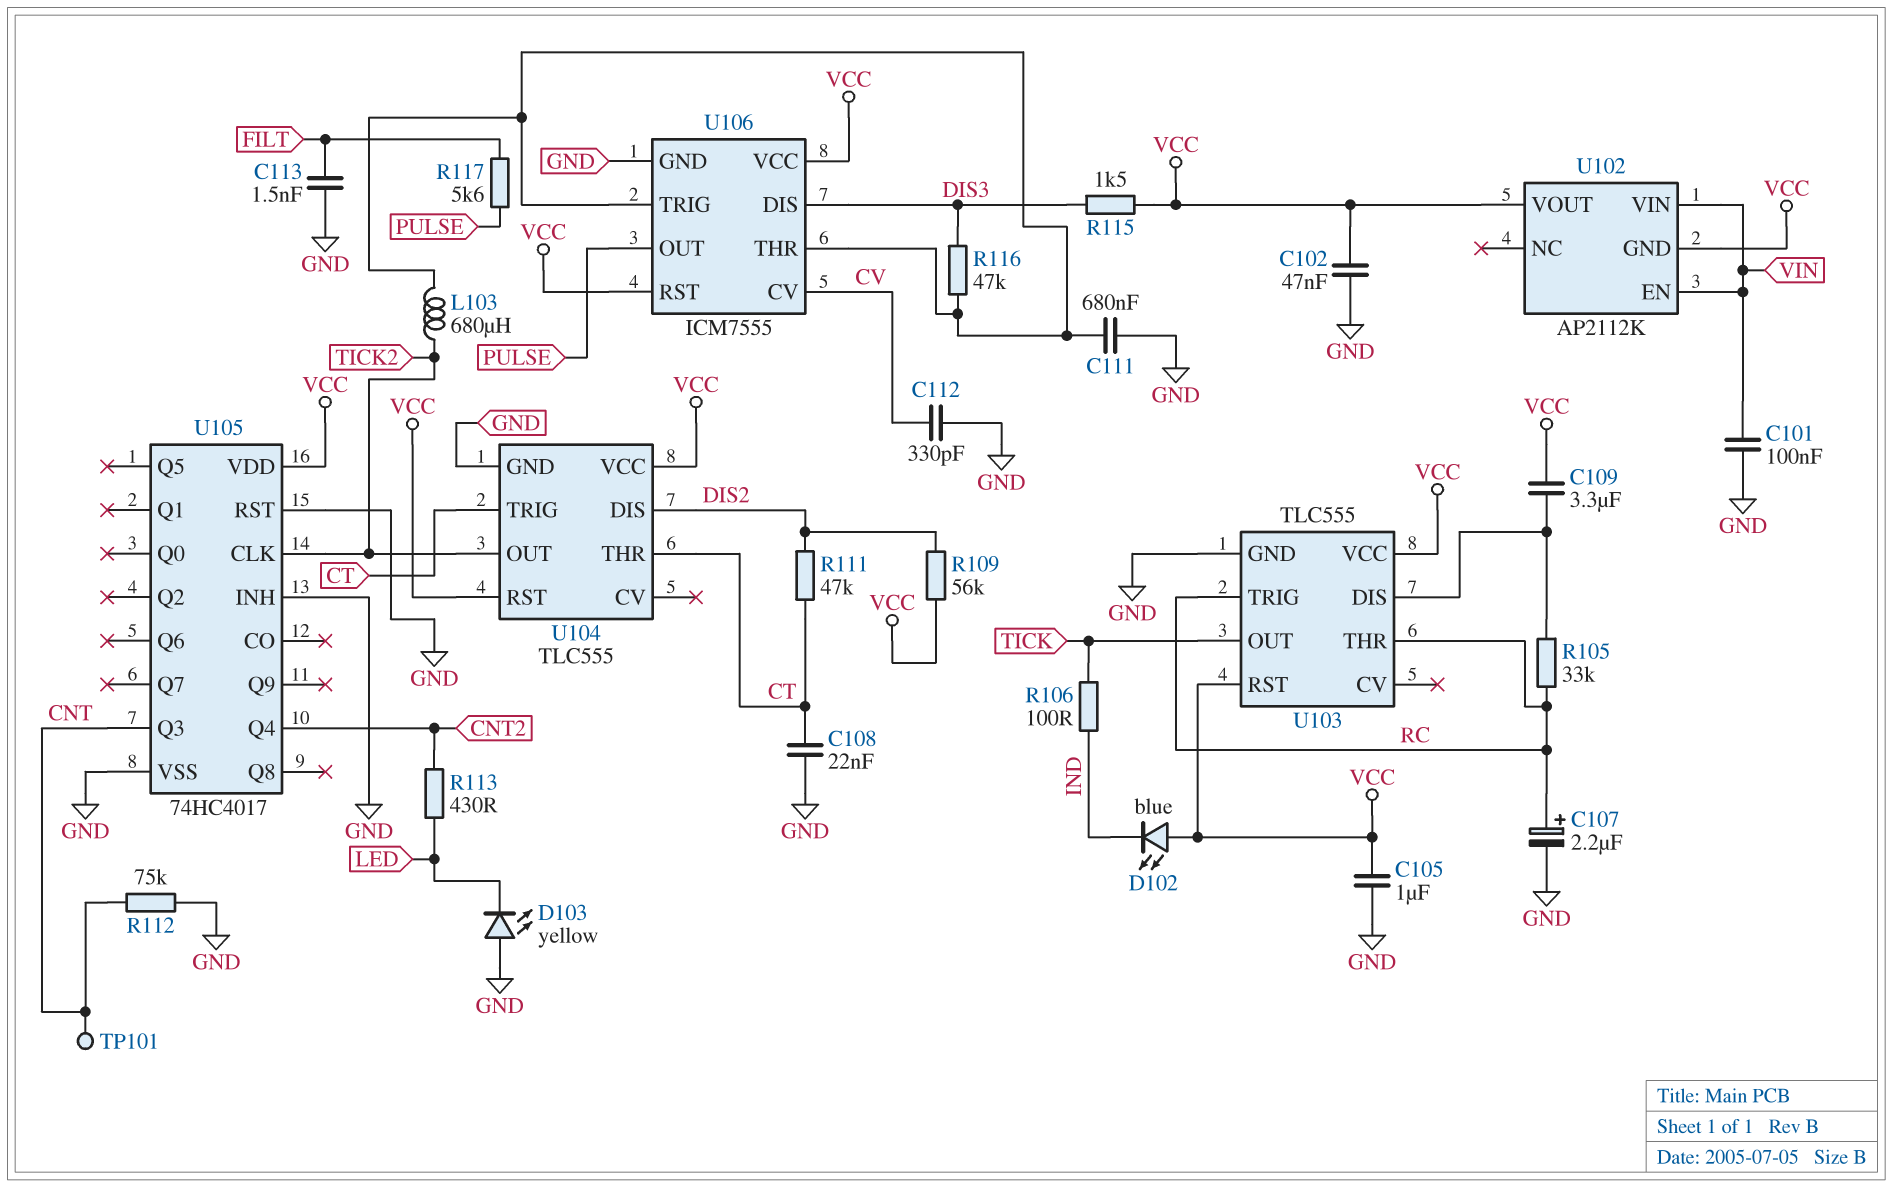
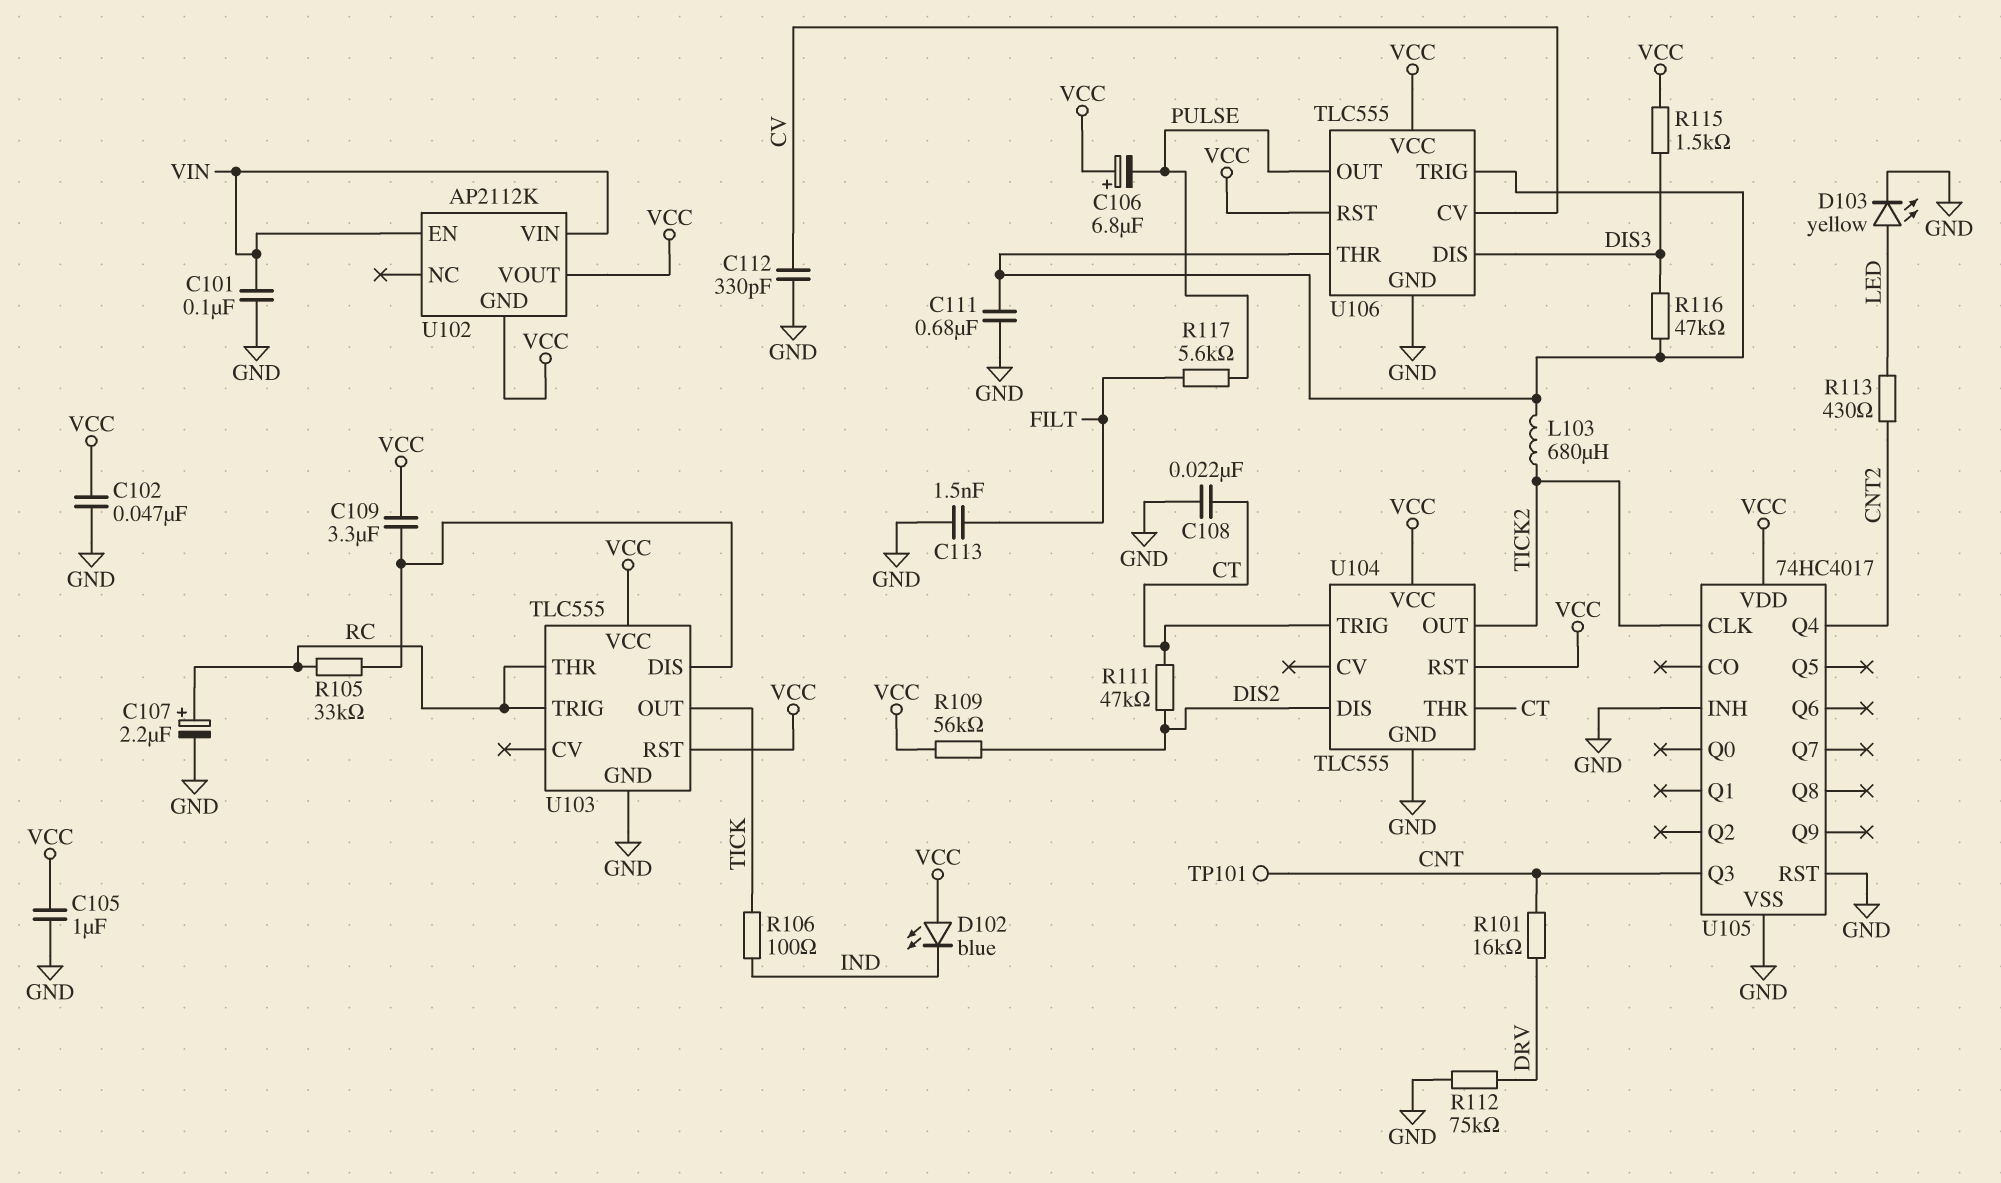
C106: none -> 6.8uF (plus VCC, minus PULSE)
D103: LED yellow (A GND, K LED) -> LED yellow (A LED, K GND)
R101: none -> 16k (CNT, DRV)
R112: 75k (CNT, GND) -> 75k (DRV, GND)
U106: ICM7555 -> TLC555

